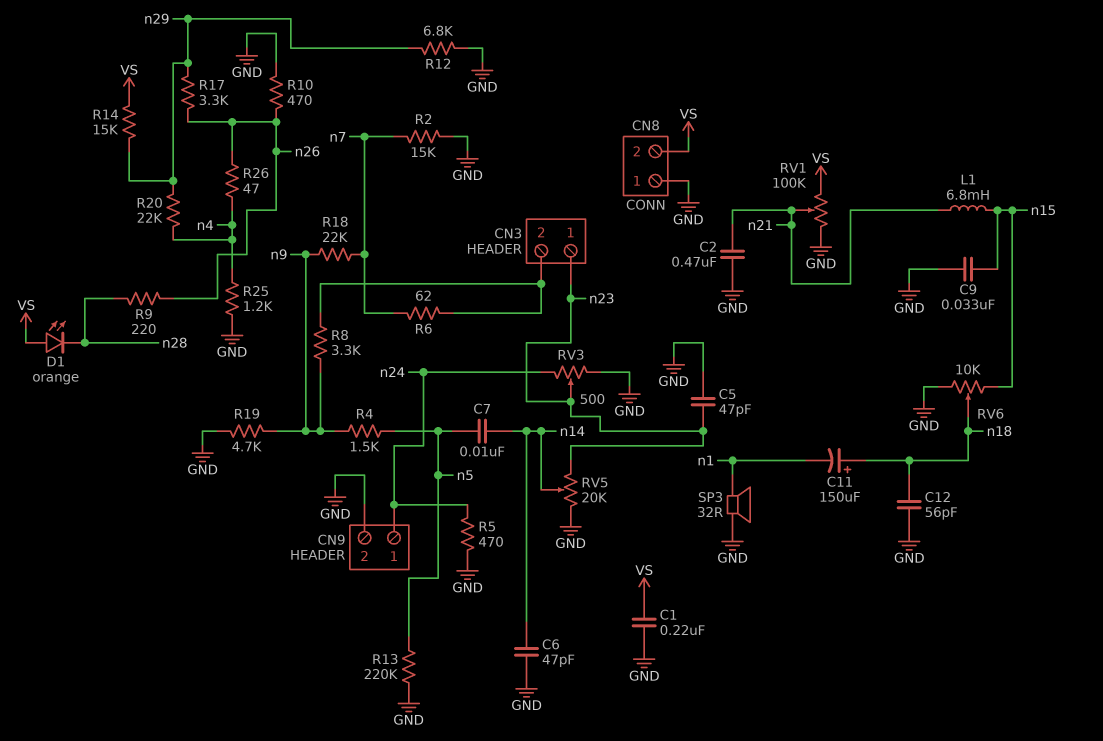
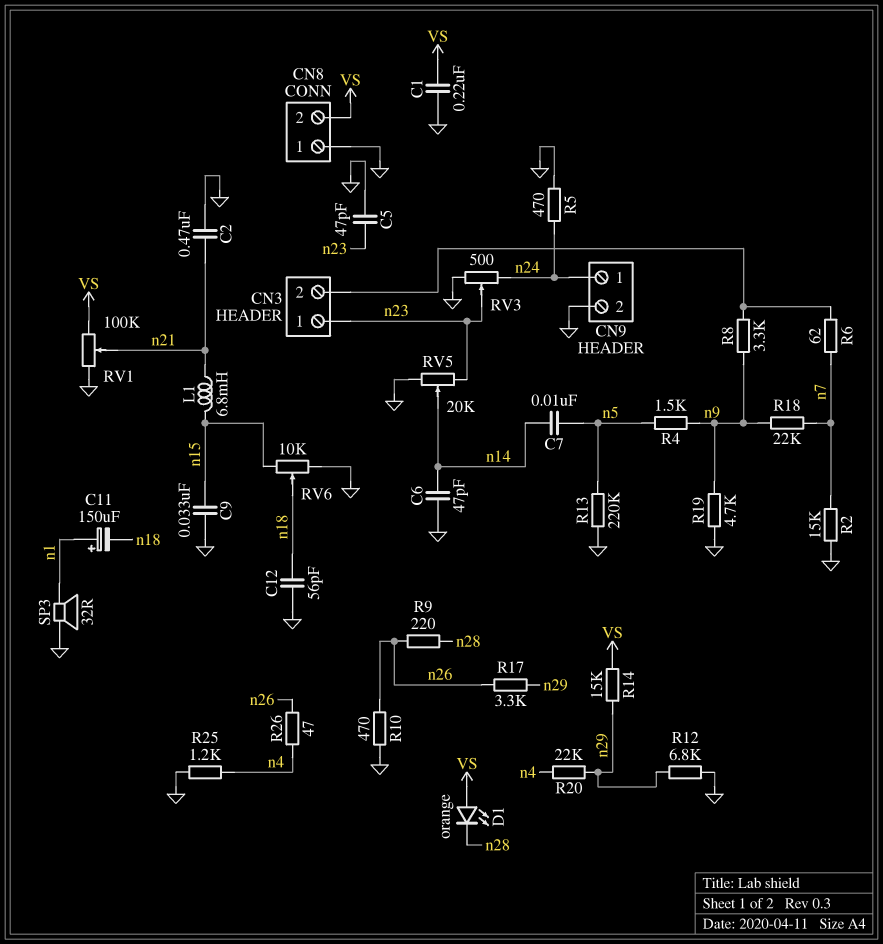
C11: 150uF (plus n18, minus n1) -> 150uF (plus n1, minus n18)

